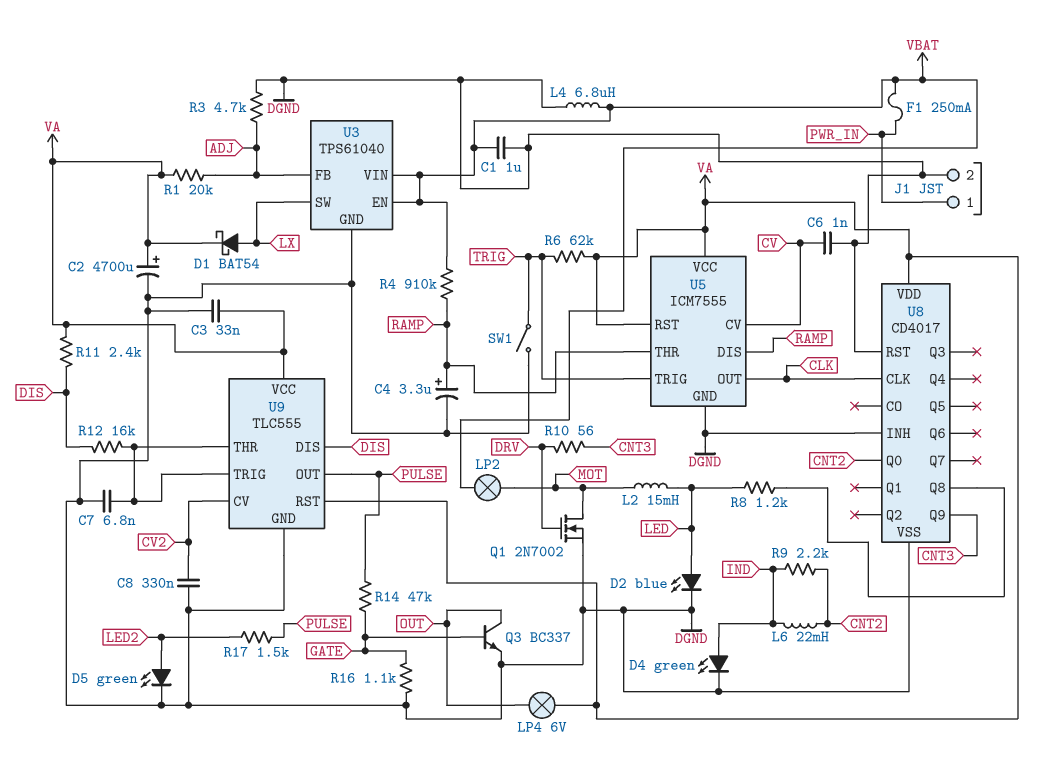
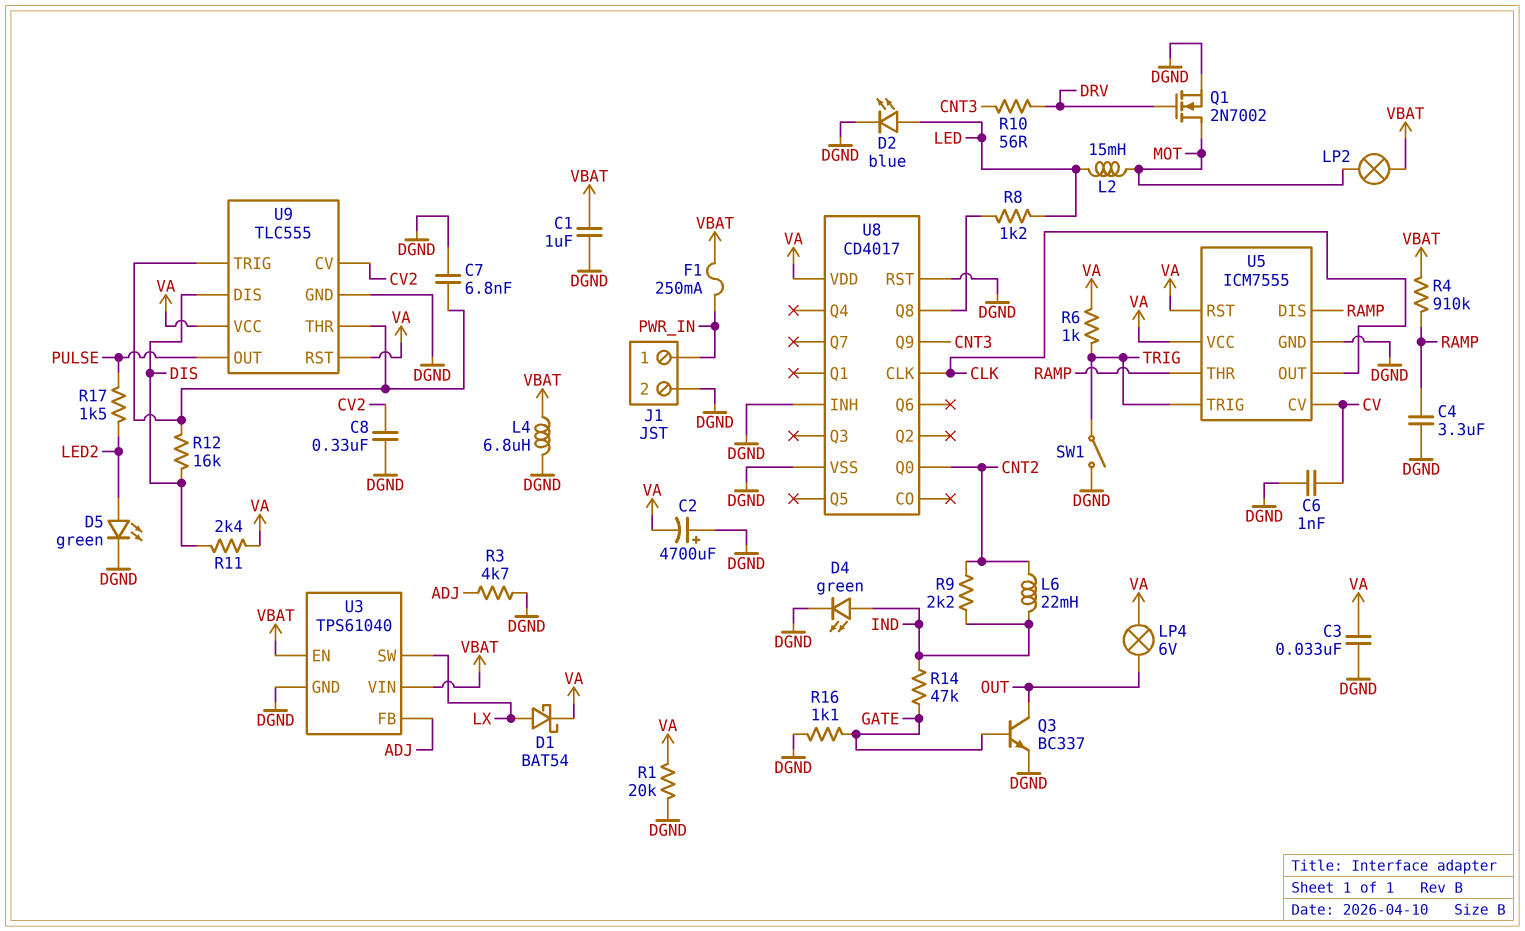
C2: 4700uF (plus VA, minus DGND) -> 4700uF (plus DGND, minus VA)
C4: 3.3uF (plus RAMP, minus DGND) -> 3.3uF (DGND, RAMP)
R1: 20k (ADJ, VA) -> 20k (DGND, VA)
R6: 62k (TRIG, VA) -> 1k (TRIG, VA)
R14: 47k (GATE, PULSE) -> 47k (GATE, IND)

